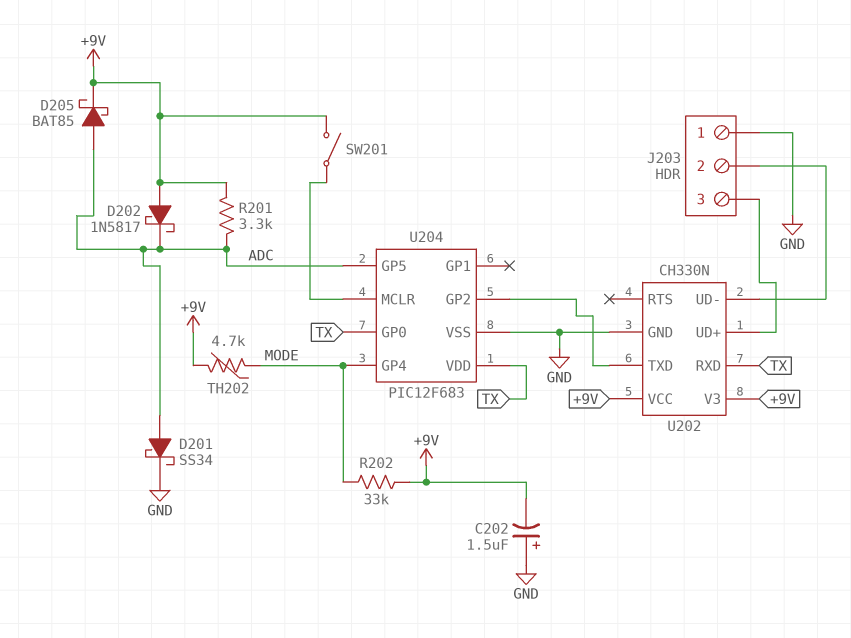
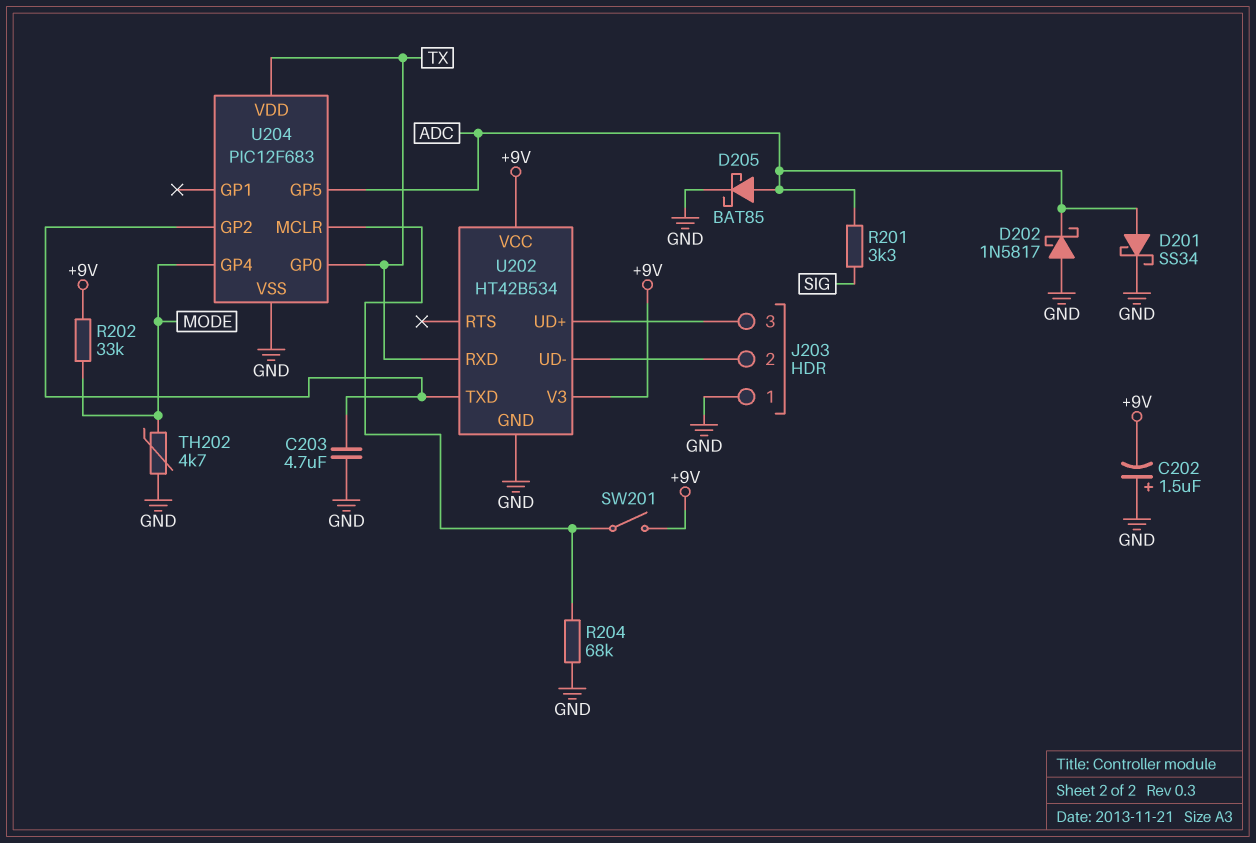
C203: none -> 4.7uF (GND, U202/TXD)
D202: schottky 1N5817 (A +9V, K ADC) -> schottky 1N5817 (A GND, K ADC)
D205: schottky BAT85 (A ADC, K +9V) -> schottky BAT85 (A ADC, K GND)
R201: 3.3k (+9V, ADC) -> 3.3k (ADC, SIG)
R204: none -> 68k (GND, U204/MCLR)
TH202: 4.7k (+9V, MODE) -> 4.7k (GND, MODE)
U202: CH330N -> HT42B534

